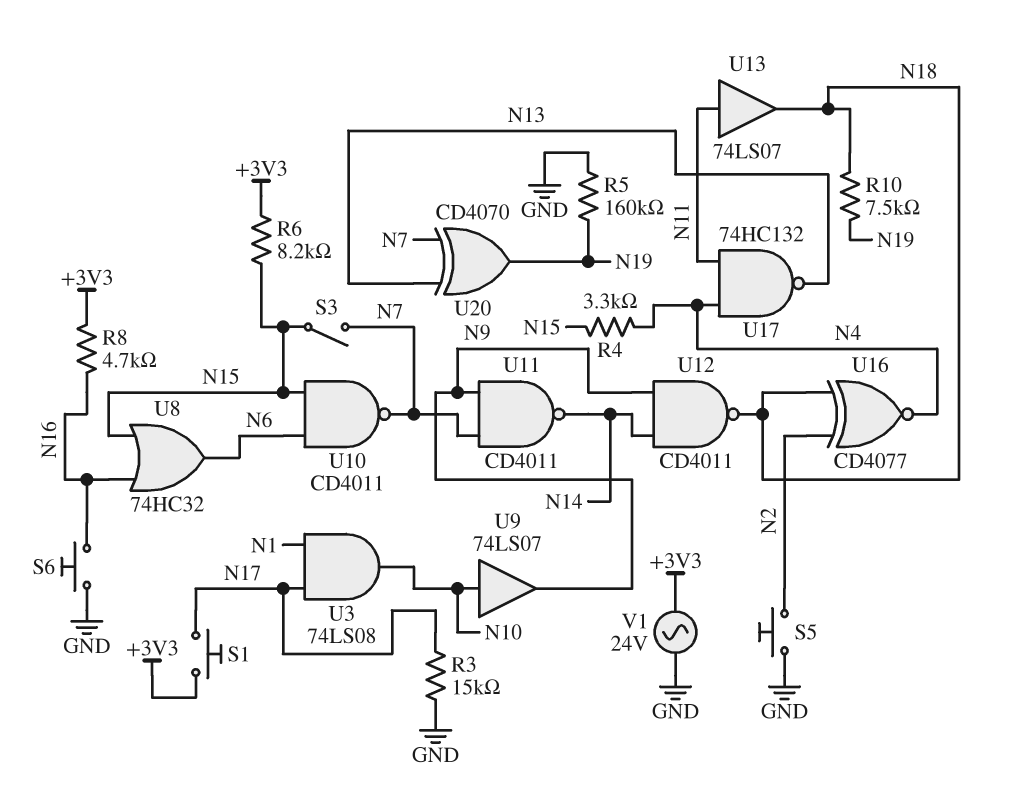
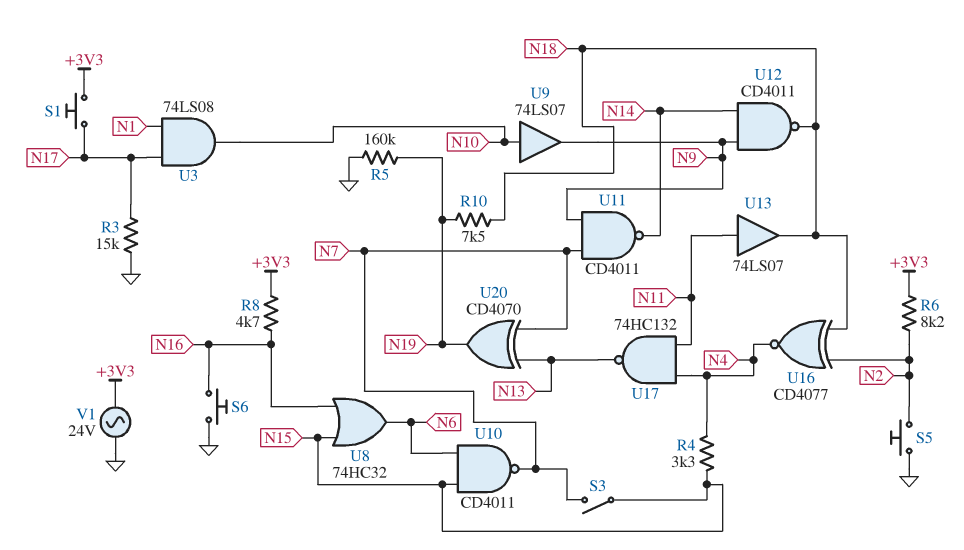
R6: 8.2k (+3V3, N15) -> 8.2k (+3V3, N2)

